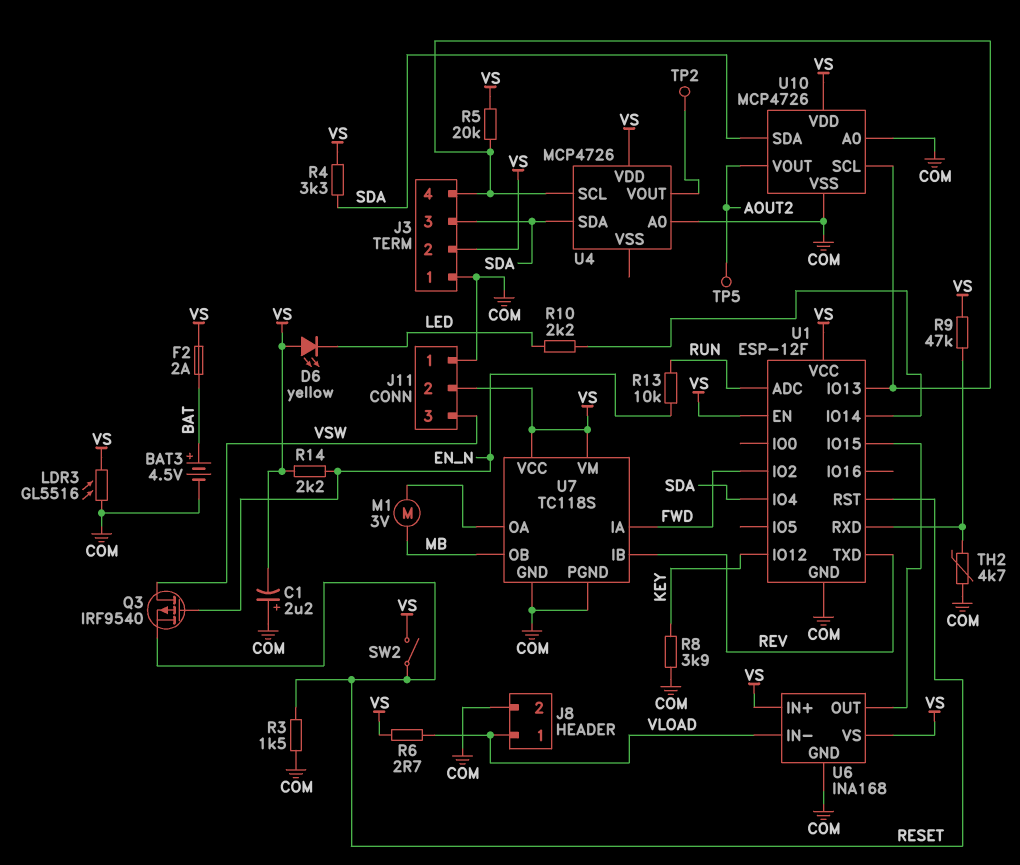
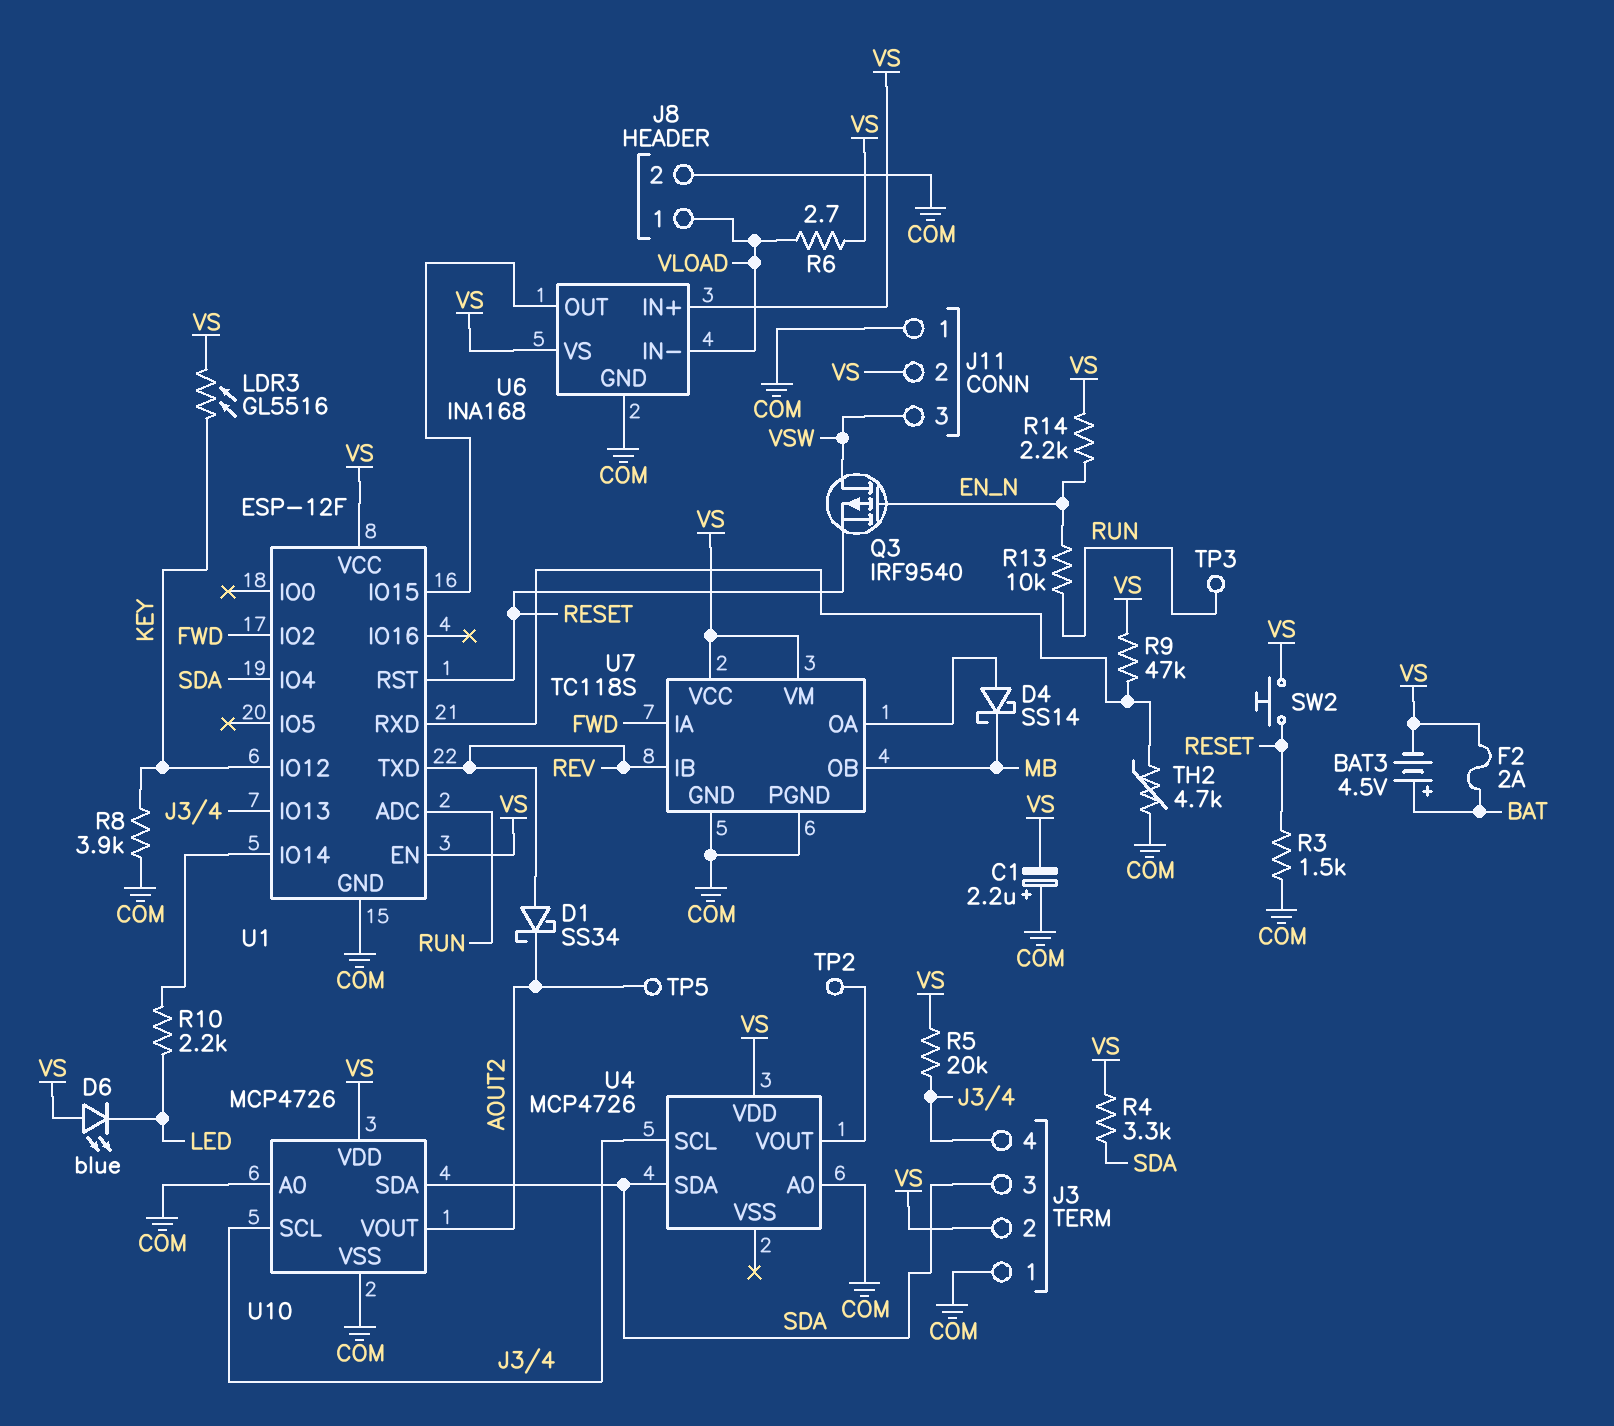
BAT3: 4.5V (plus BAT, minus COM) -> 4.5V (plus BAT, minus VS)
D1: none -> schottky SS34 (A REV, K AOUT2)
D4: none -> schottky SS14 (A U7/OA, K MB)
D6: LED yellow (A VS, K LED) -> LED blue (A VS, K LED)
LDR3: GL5516 (COM, VS) -> GL5516 (KEY, VS)
M1: motor 3V (MB, U7/OA) -> none
SW2: switch (RESET, VS) -> button (RESET, VS)
TP3: none -> test point (RUN)

